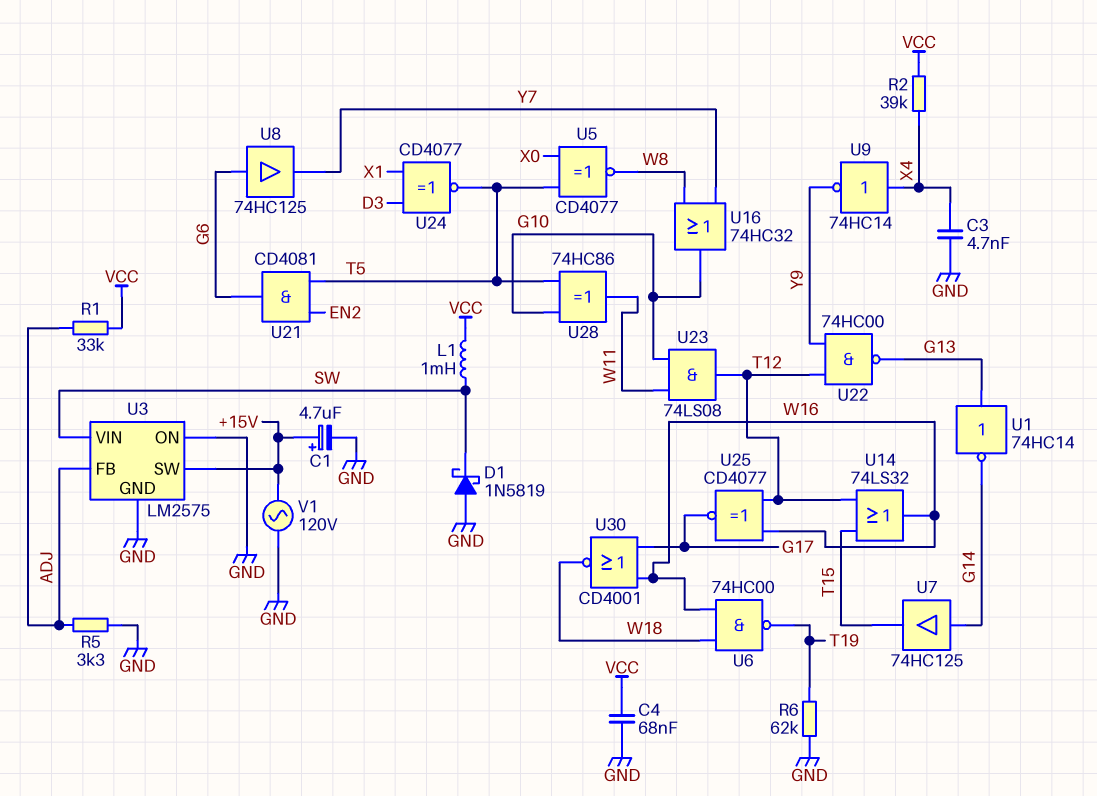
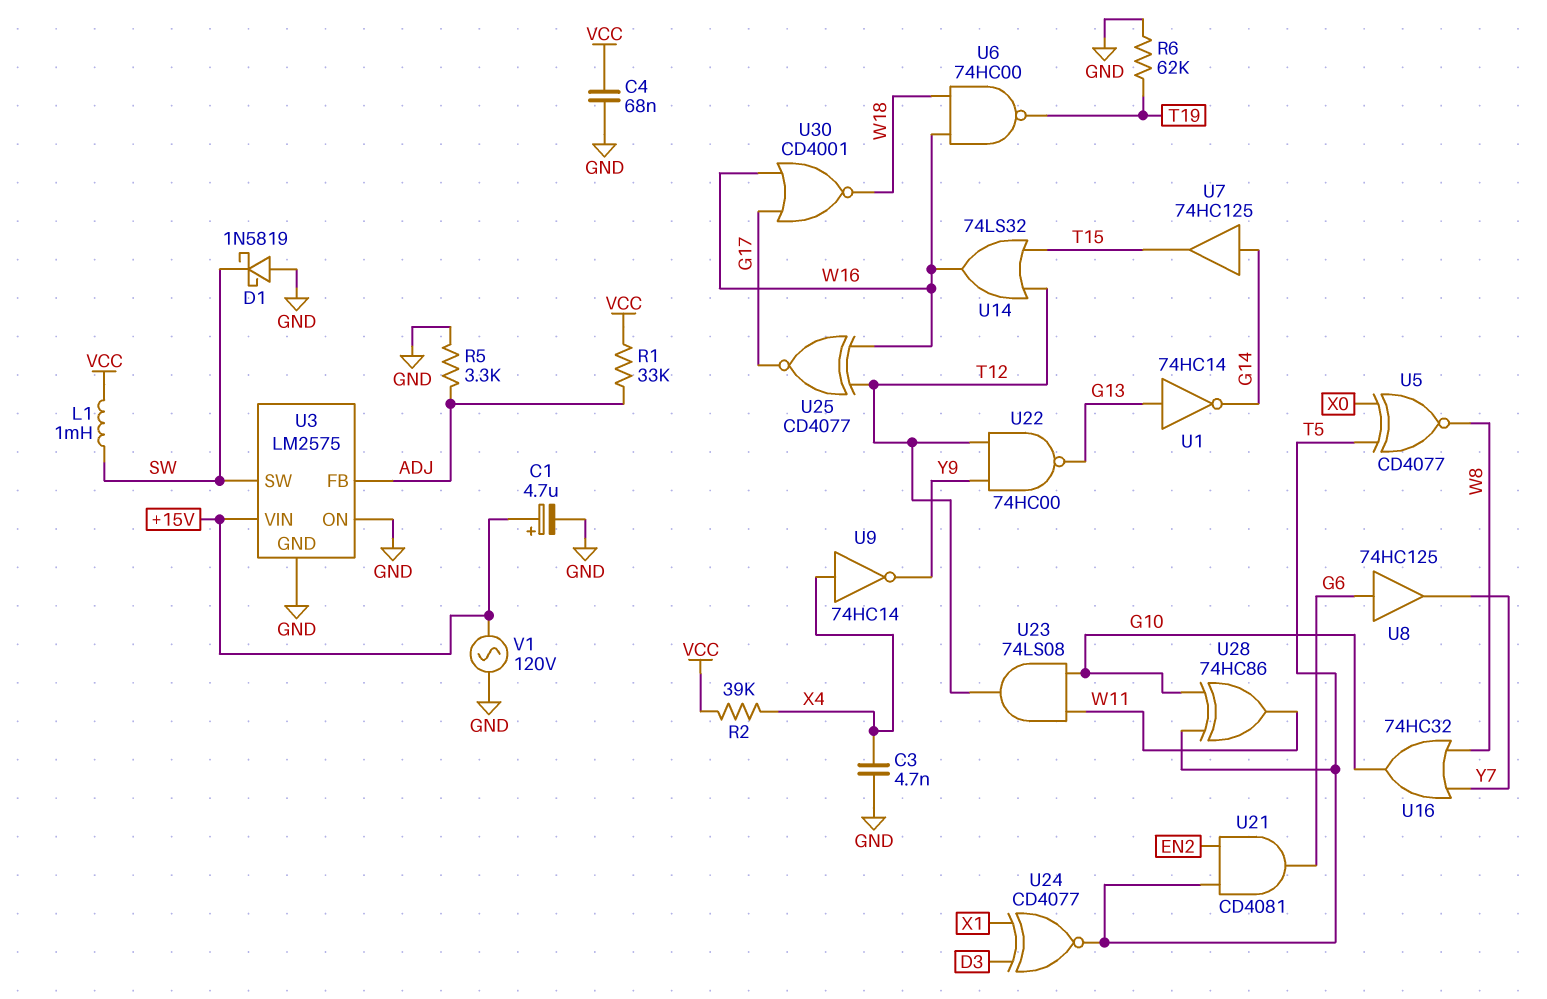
U3 pin SW: +15V -> SW
U3 pin VIN: SW -> +15V

